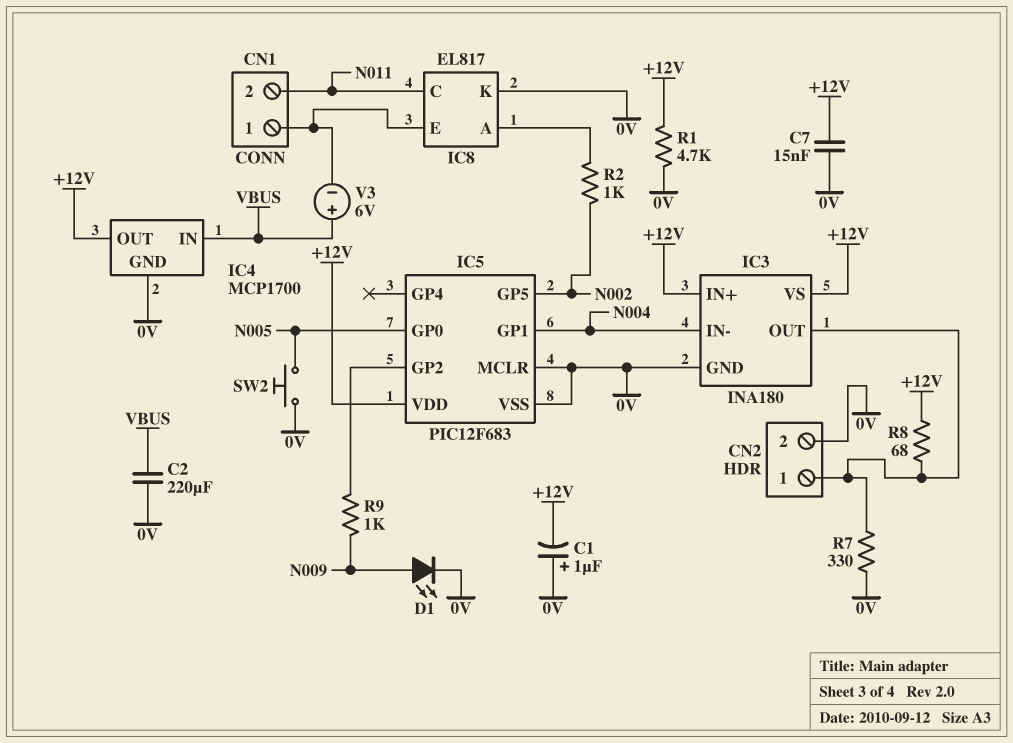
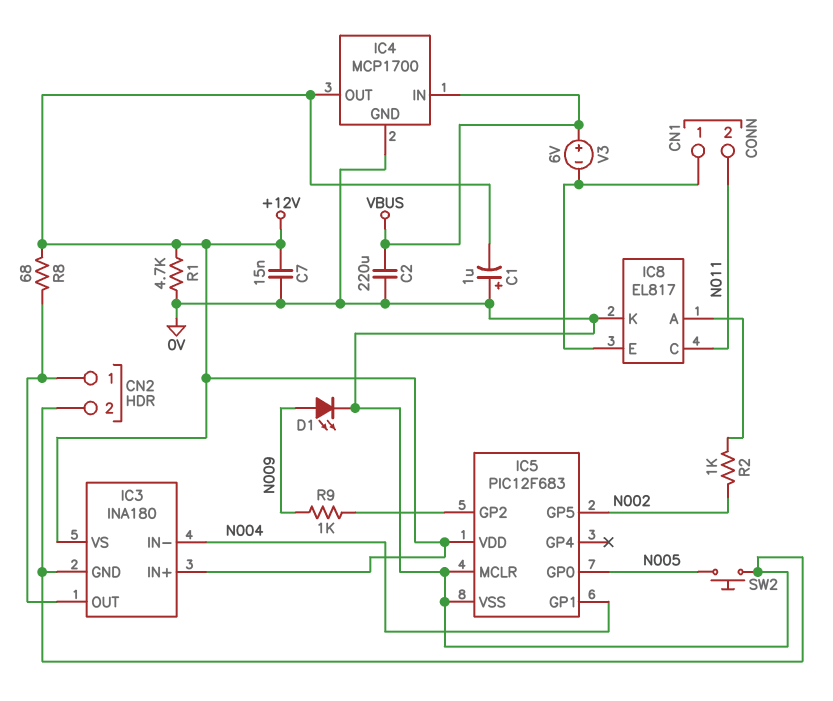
R7: 330 (0V, CN2/1) -> none

